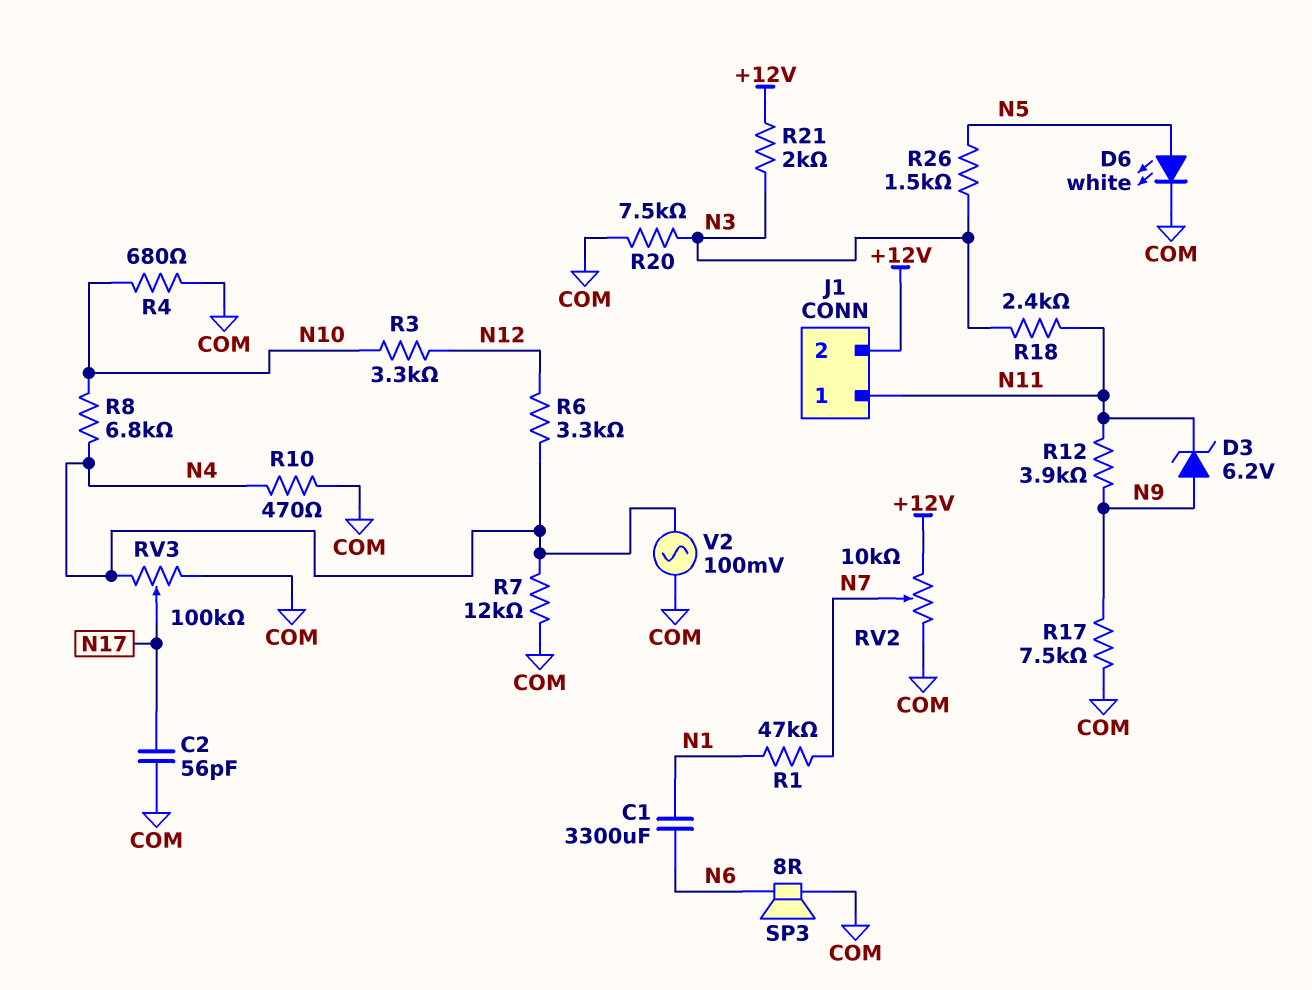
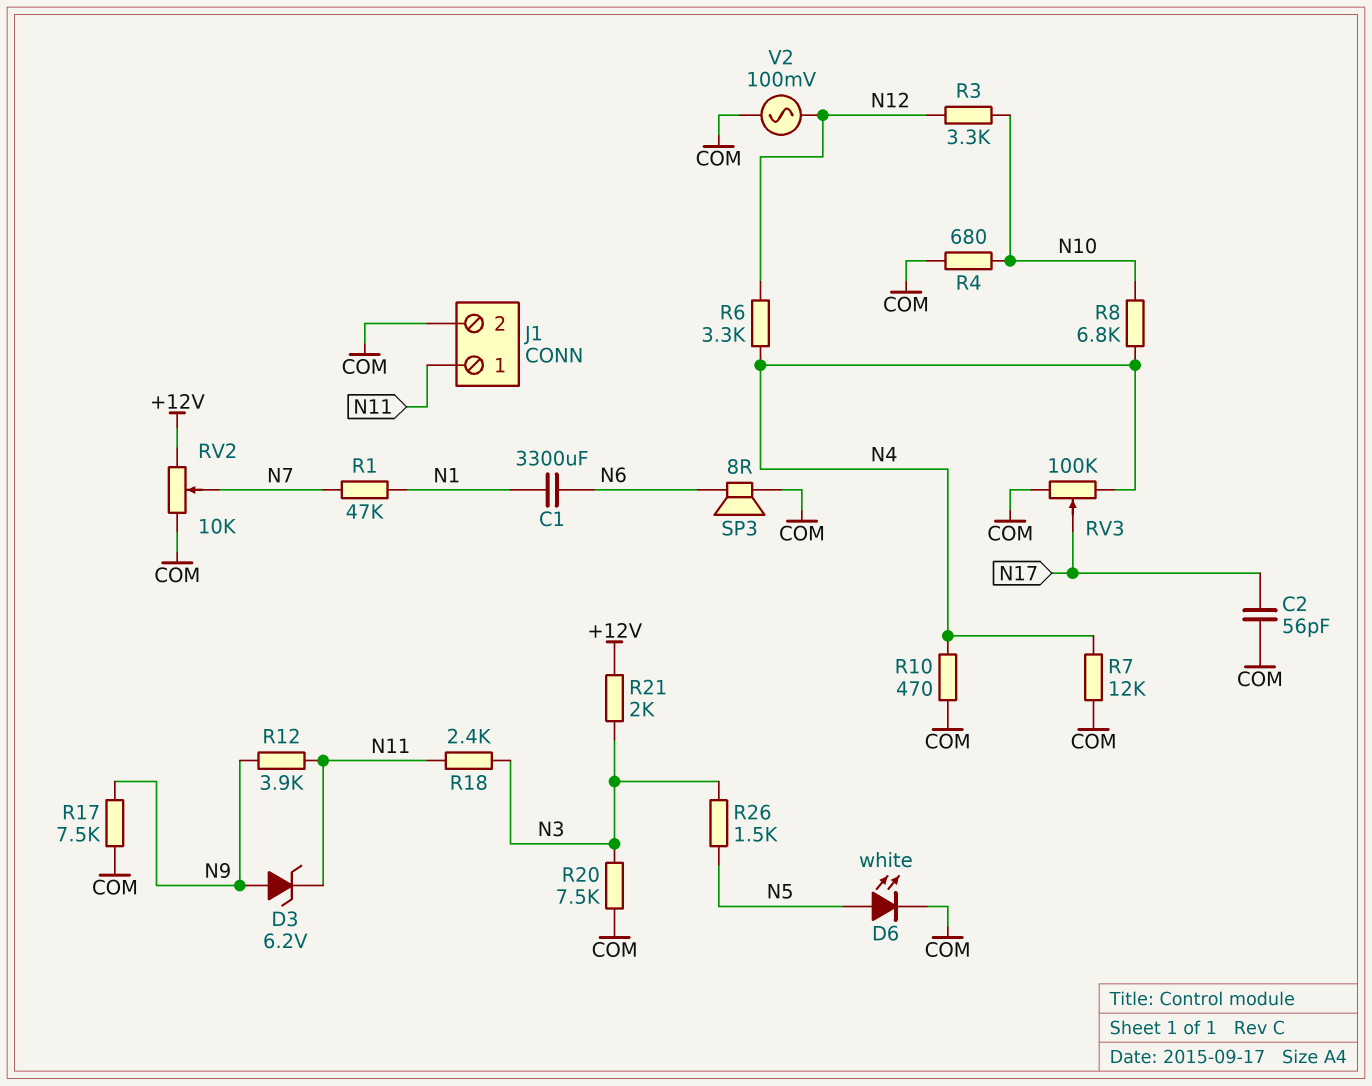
J1 pin 2: +12V -> COM
V2: AC 100mV (COM, N4) -> AC 100mV (COM, N12)

